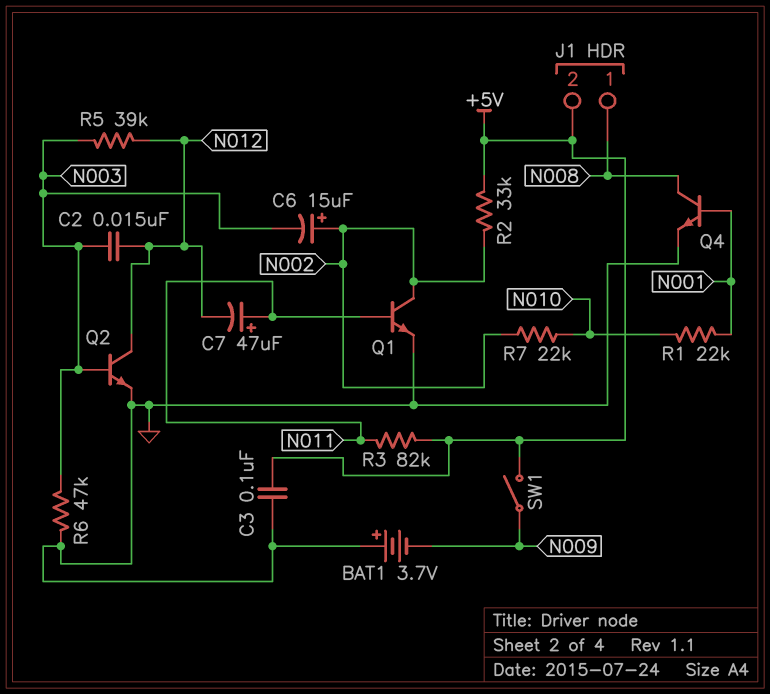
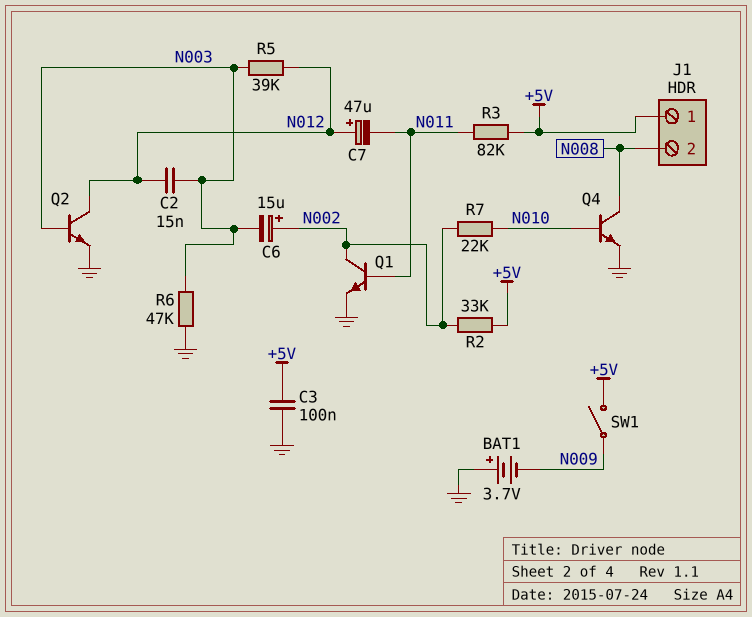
C7: 47uF (plus N011, minus N012) -> 47uF (plus N012, minus N011)
J1 pin 1: N008 -> +5V
J1 pin 2: +5V -> N008
Q4: NPN (B N001, C N008, E GND) -> NPN (B N010, C N008, E GND)
R1: 22k (N001, N010) -> none

